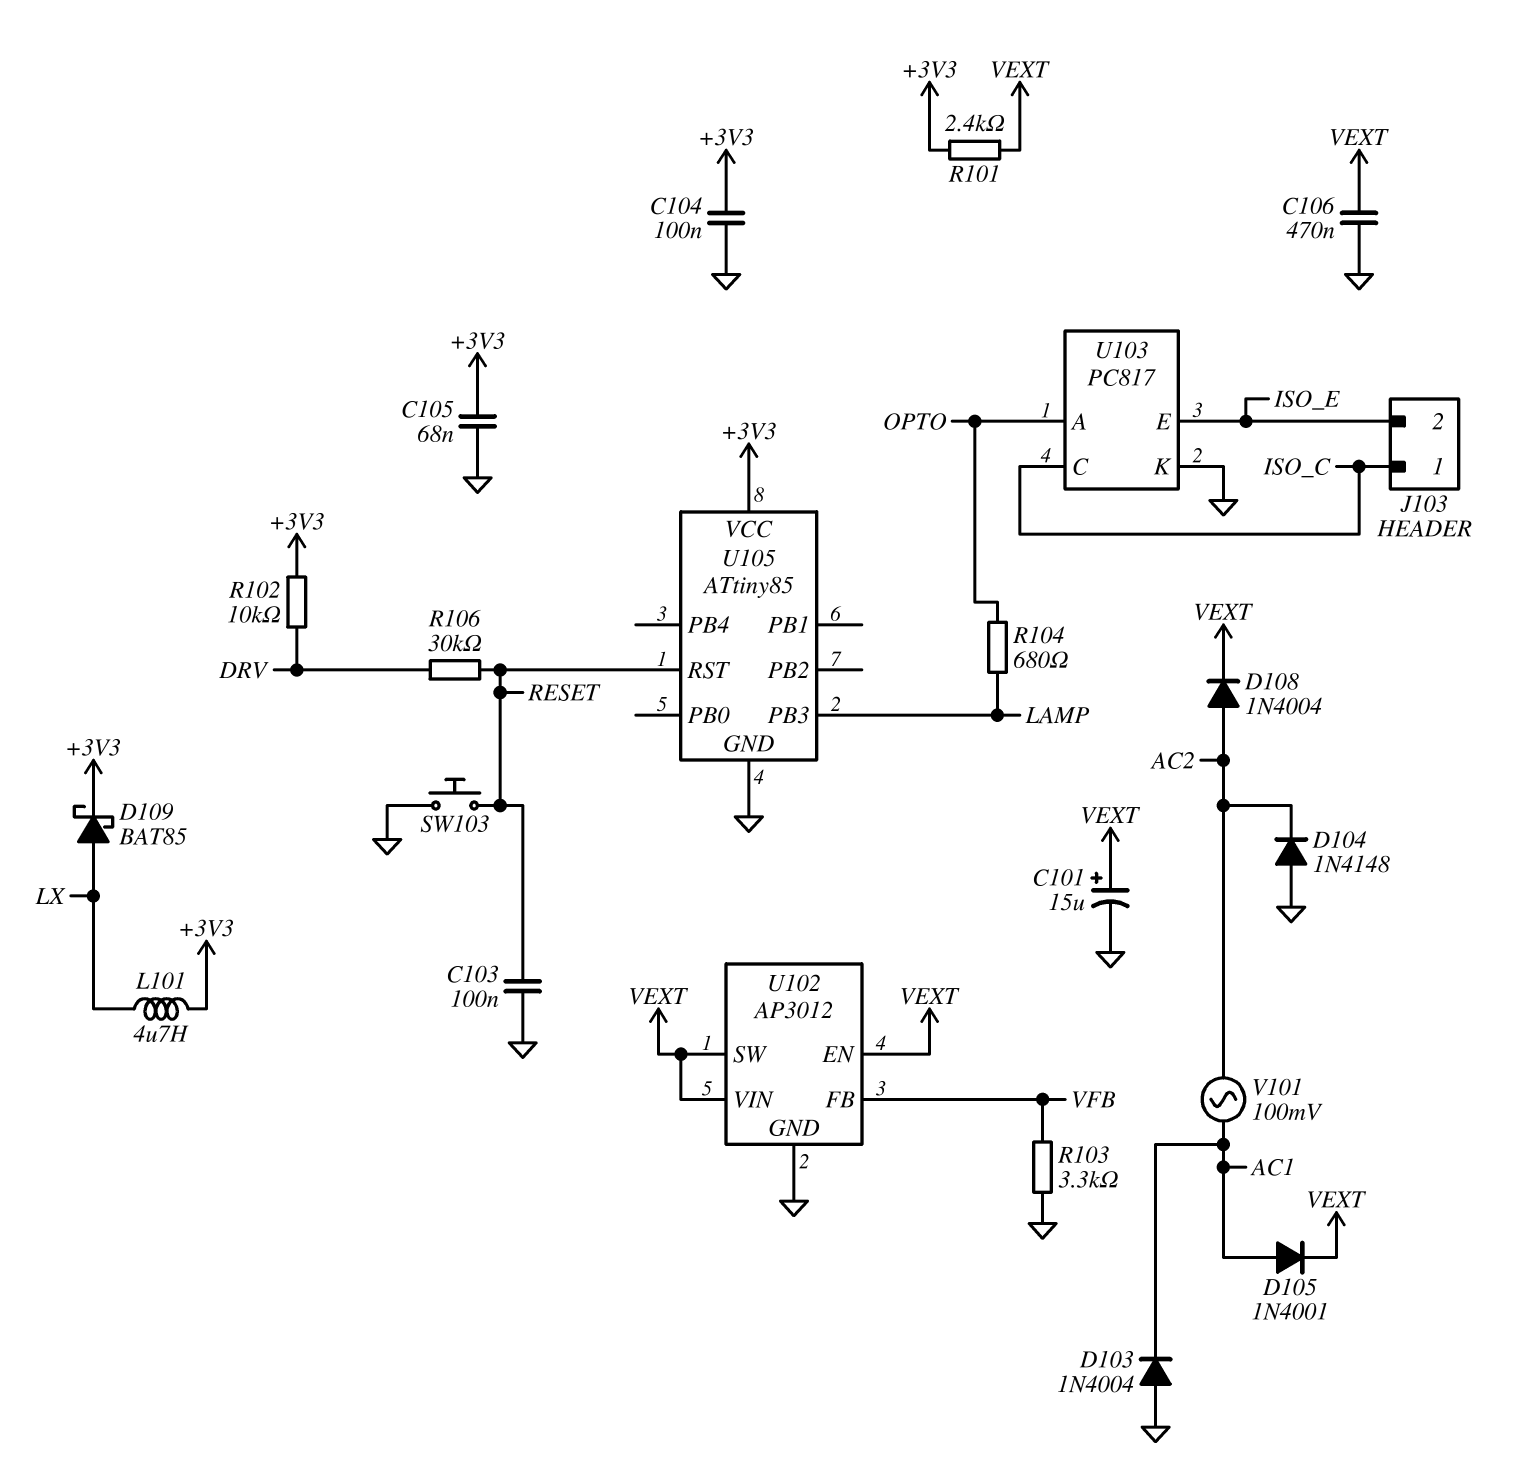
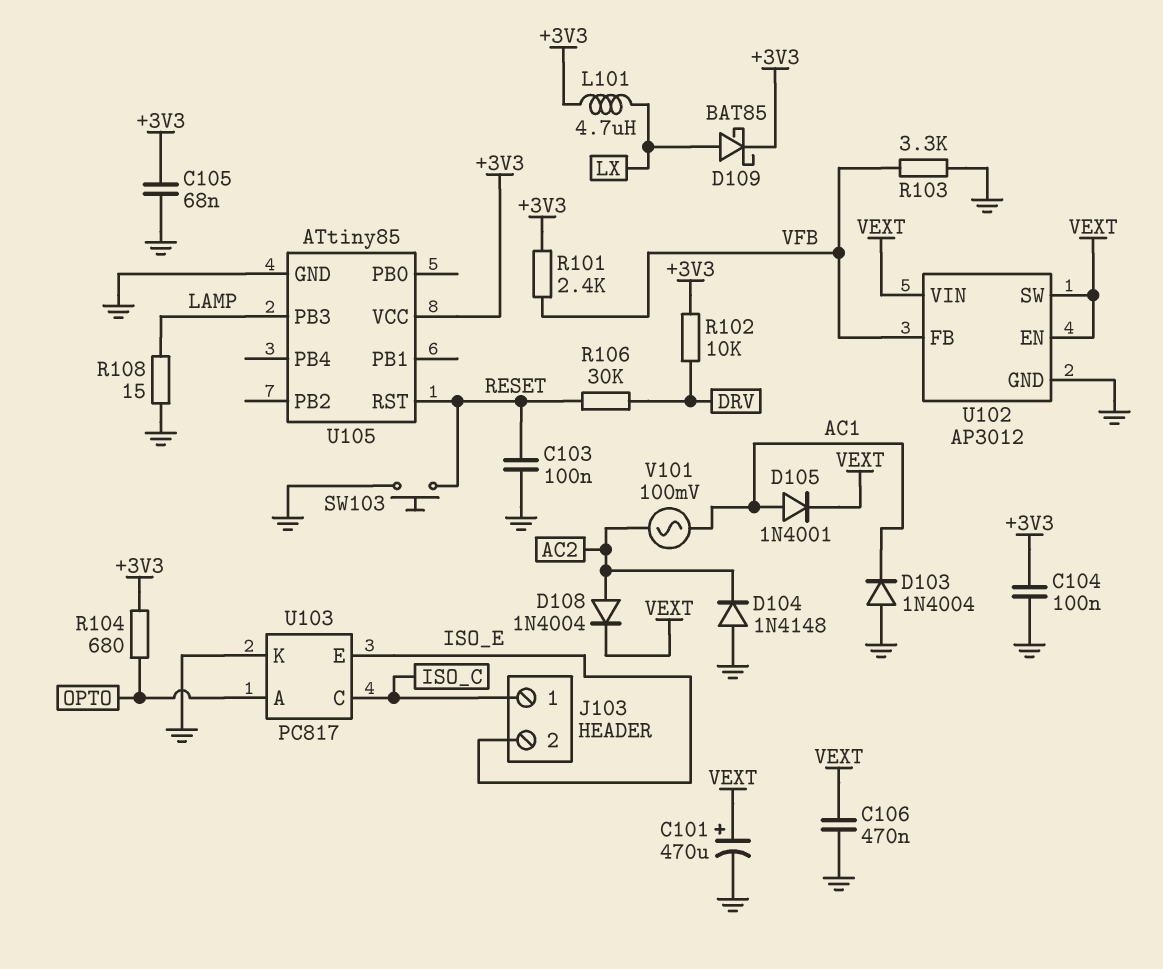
C101: 15uF (plus VEXT, minus GND) -> 470uF (plus VEXT, minus GND)
R101: 2.4k (+3V3, VEXT) -> 2.4k (+3V3, VFB)
R104: 680 (LAMP, OPTO) -> 680 (+3V3, OPTO)
R108: none -> 15 (GND, LAMP)

